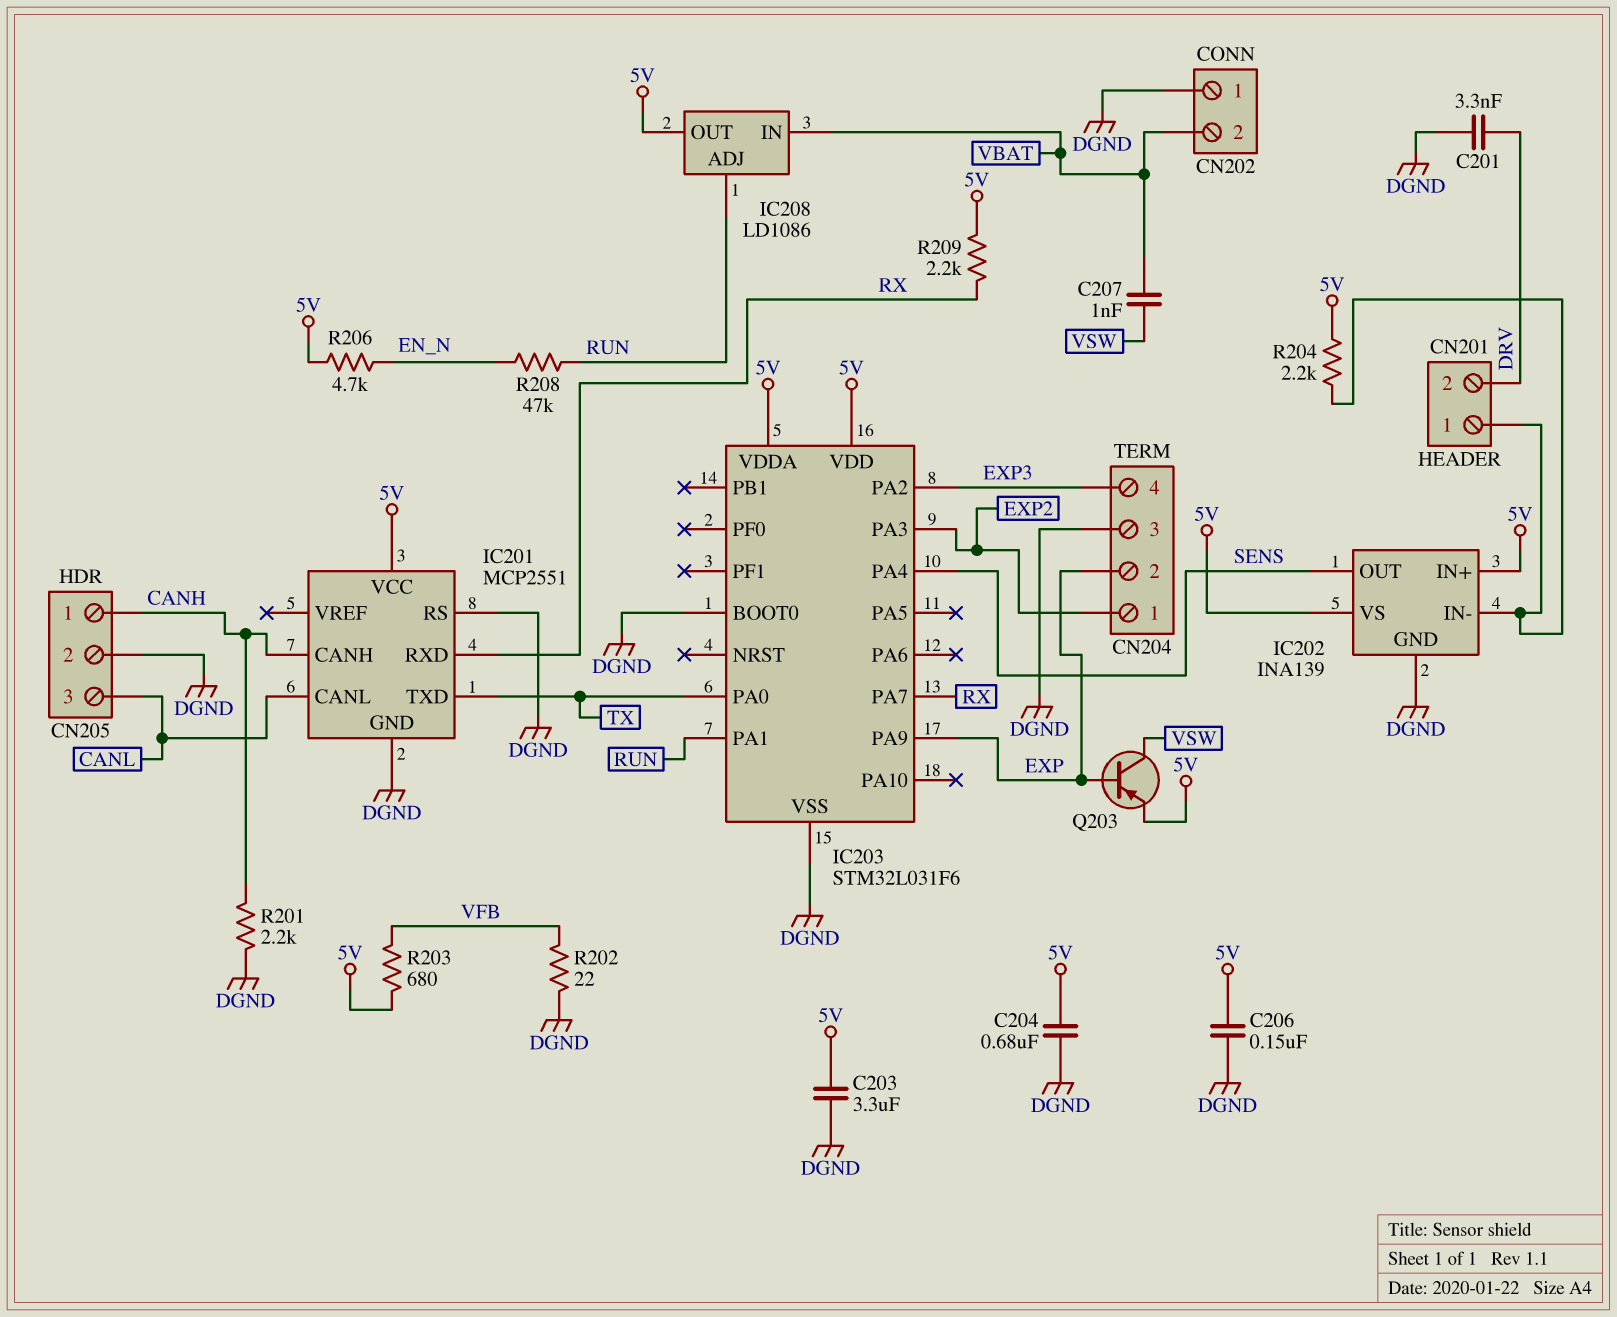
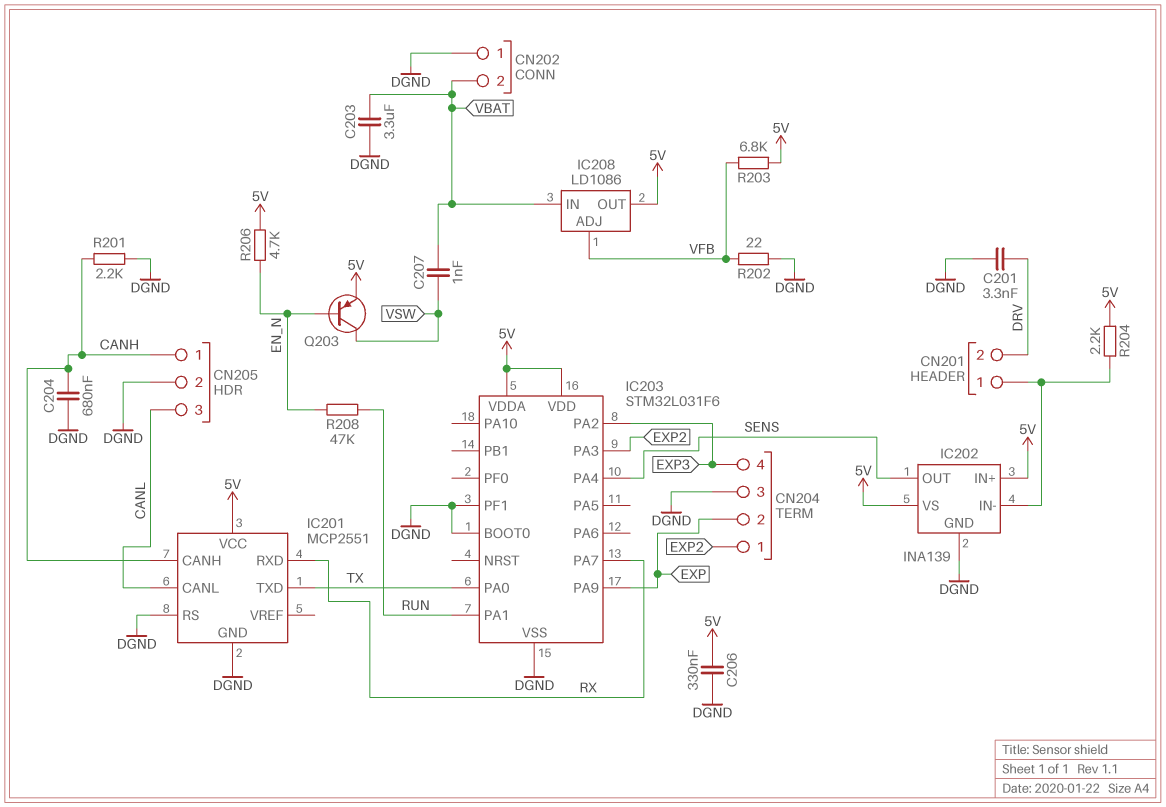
C203: 3.3uF (5V, DGND) -> 3.3uF (DGND, VBAT)
C204: 680nF (5V, DGND) -> 680nF (CANH, DGND)
C206: 150nF (5V, DGND) -> 330nF (5V, DGND)
IC203 pin PF1: none -> DGND
IC208 pin ADJ: RUN -> VFB
Q203: PNP (B EXP, C VSW, E 5V) -> PNP (B EN_N, C VSW, E 5V)
R203: 680 (5V, VFB) -> 6.8k (5V, VFB)
R209: 2.2k (5V, RX) -> none

